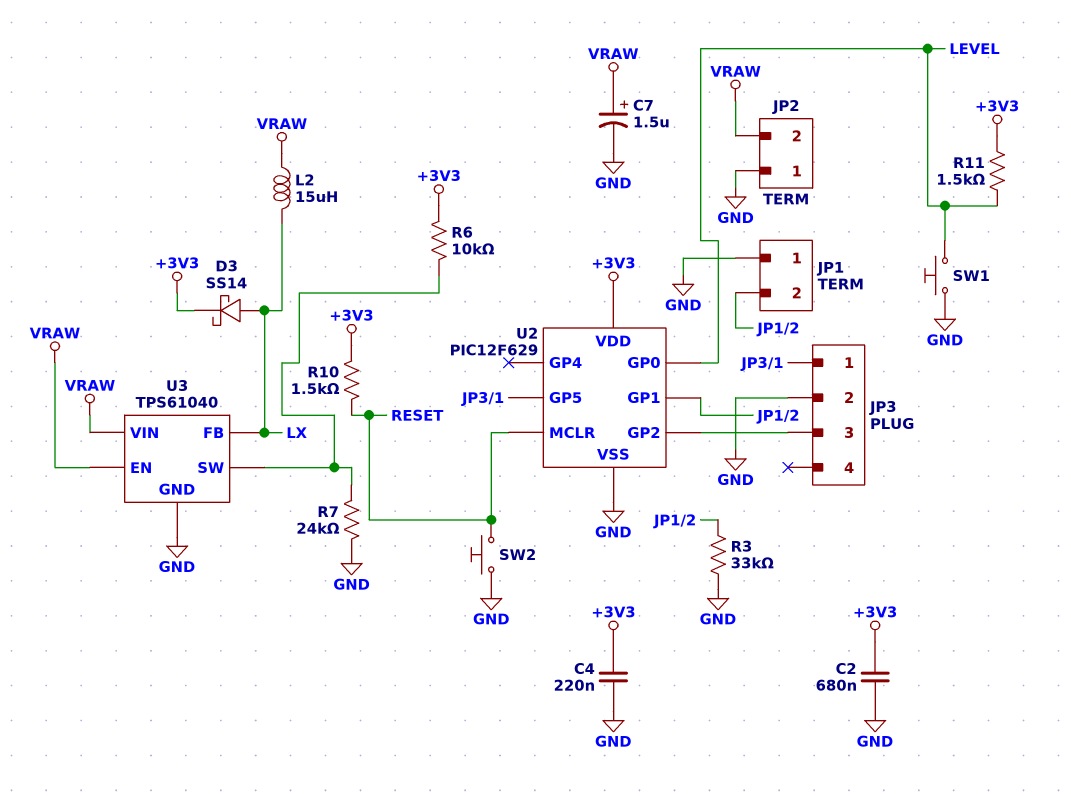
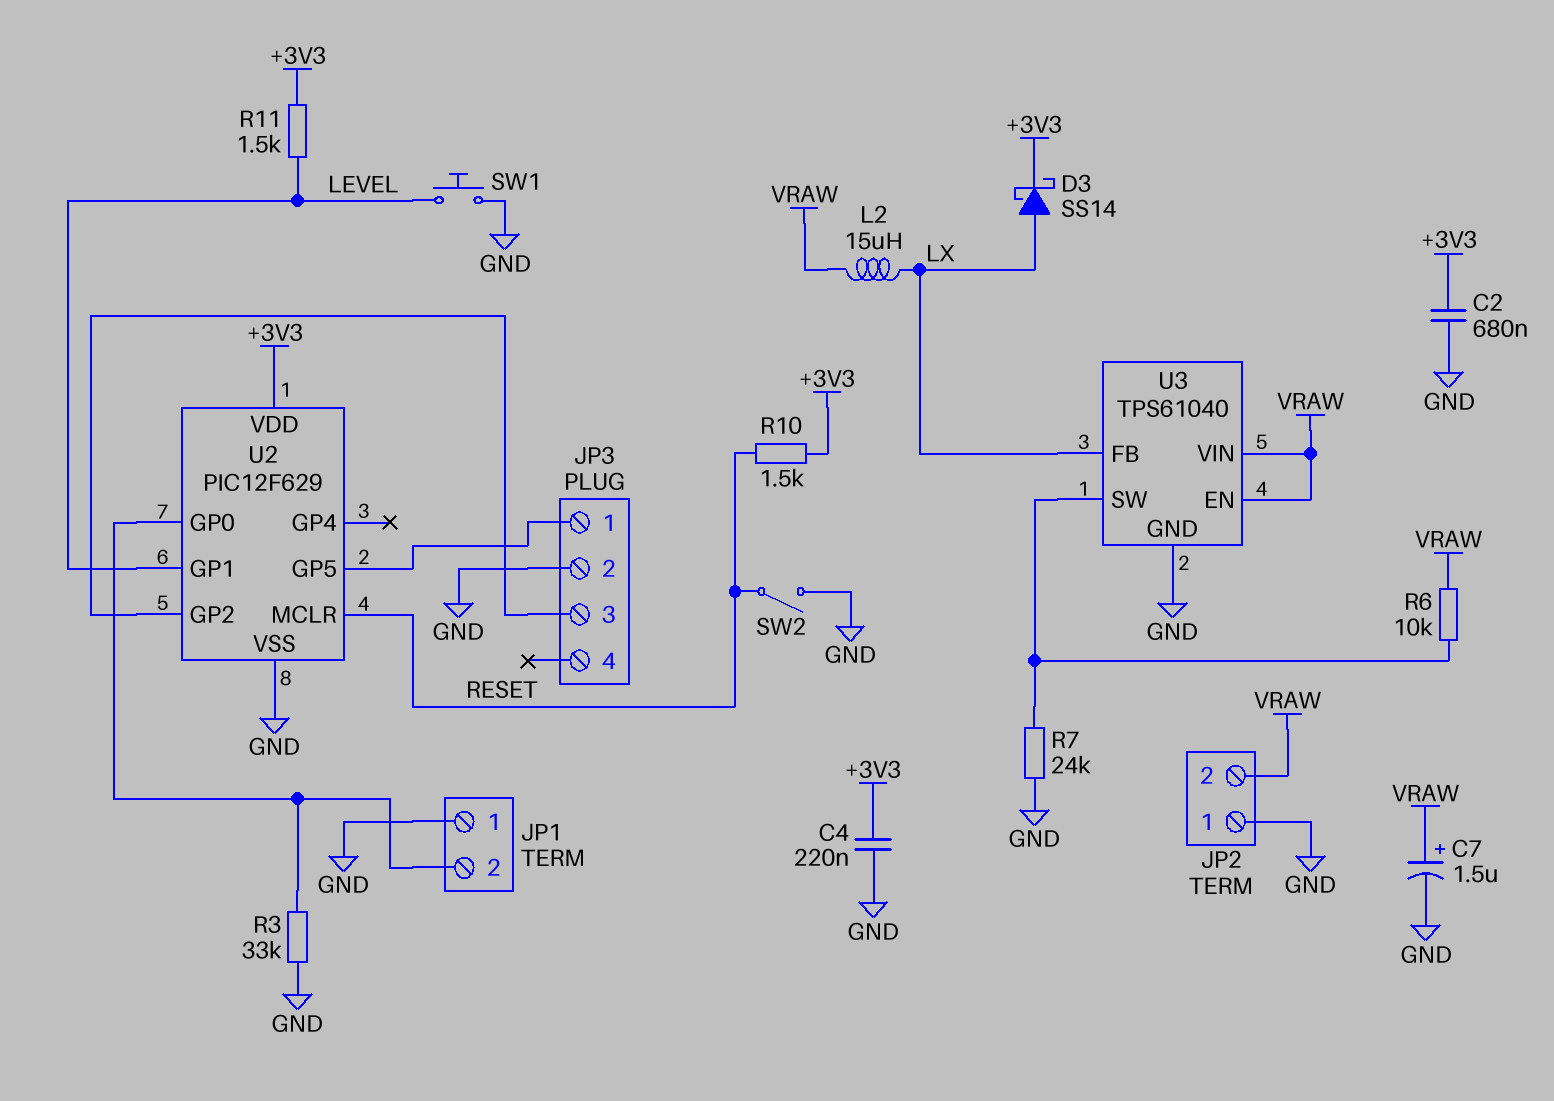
R6: 10k (+3V3, U3/SW) -> 10k (U3/SW, VRAW)
SW2: button (GND, RESET) -> switch (GND, RESET)
U2 pin GP0: LEVEL -> JP1/2
U2 pin GP1: JP1/2 -> LEVEL

